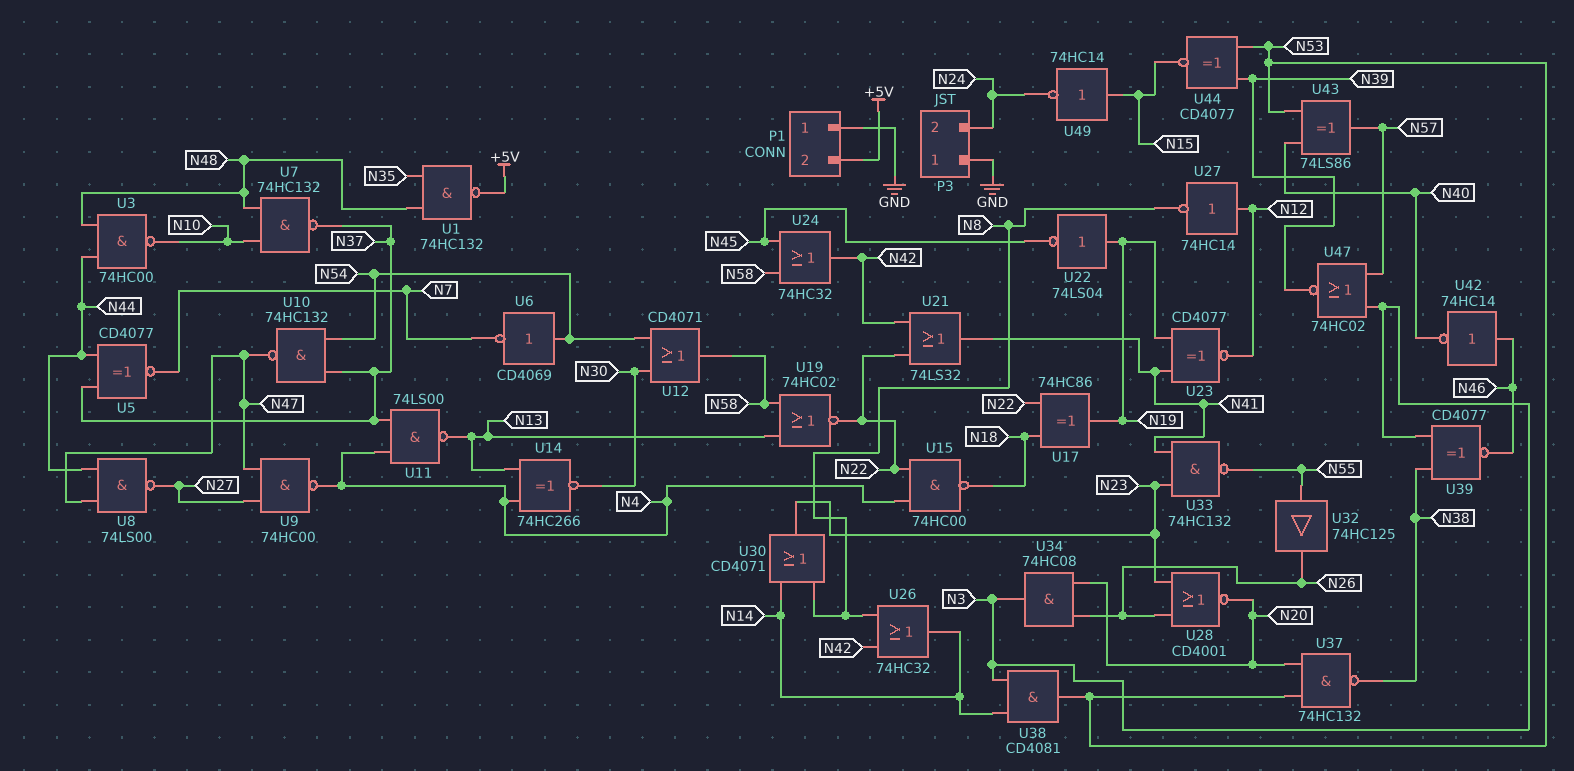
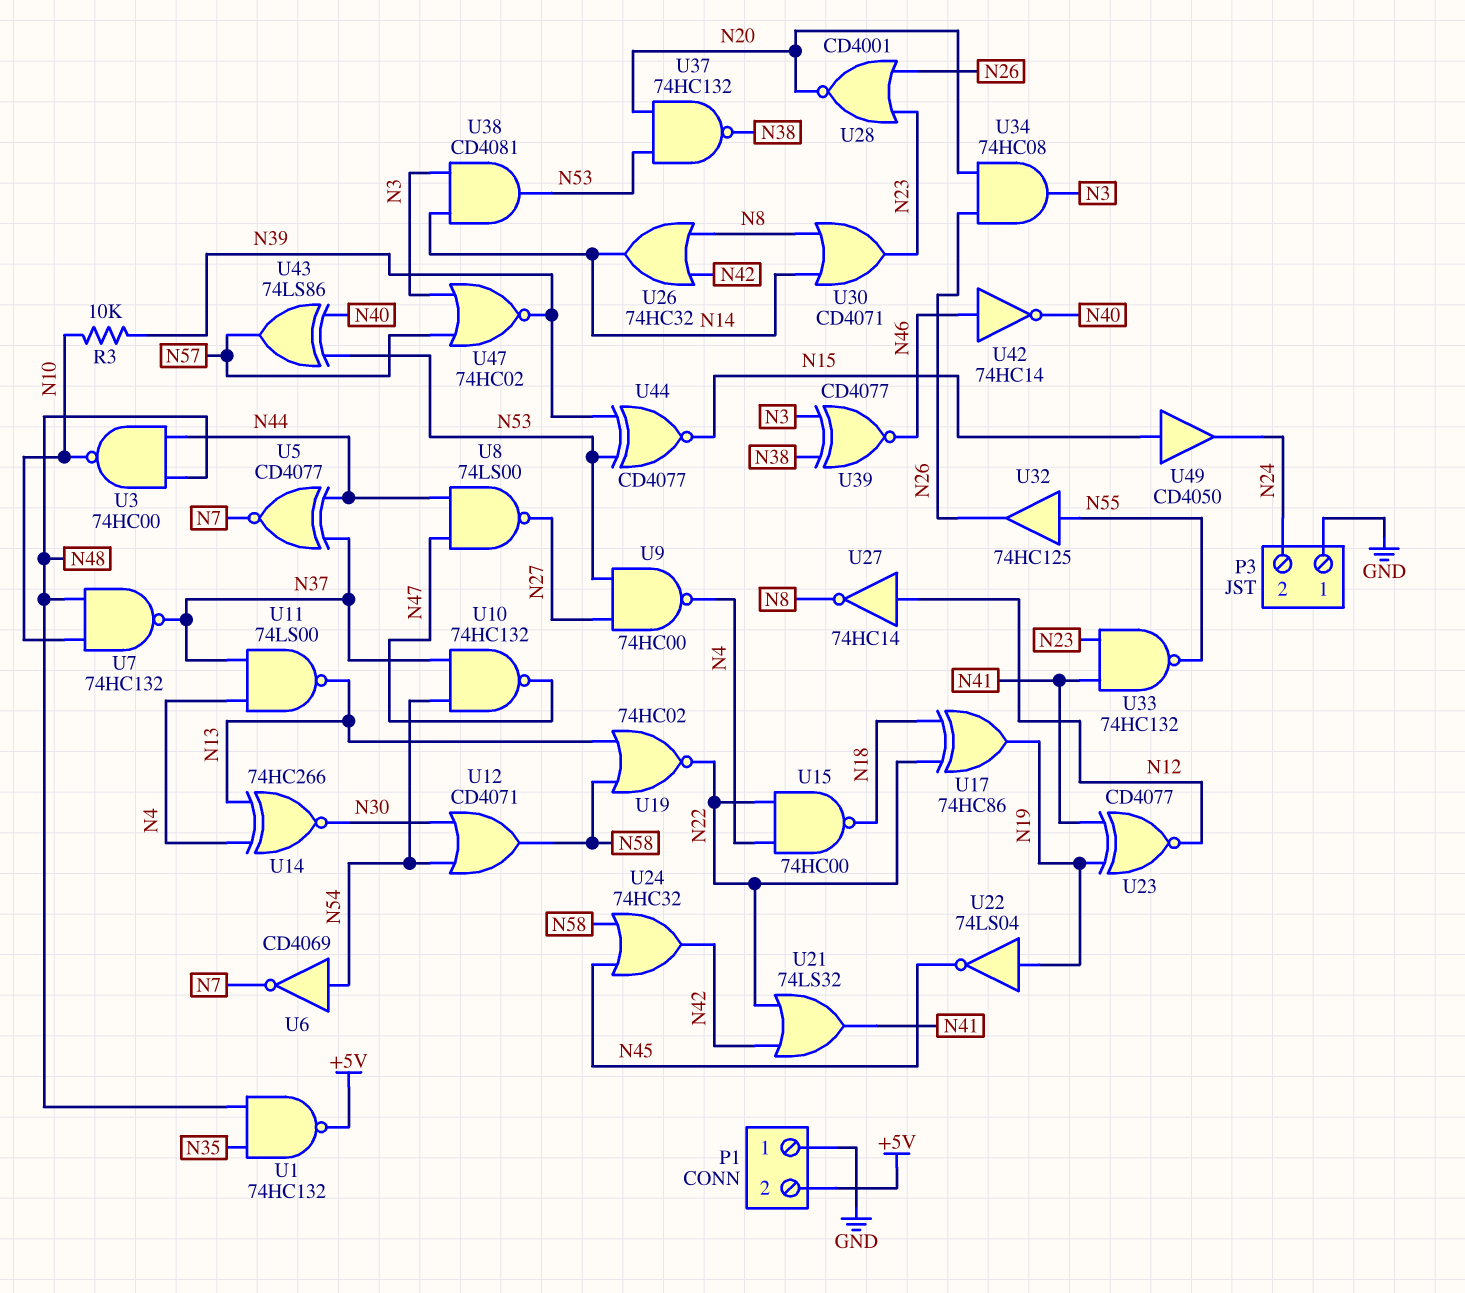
R3: none -> 10k (N10, N39)
U9: NAND 74HC00 (in N27, in N47, out N4) -> NAND 74HC00 (in N27, in N53, out N4)
U49: NOT 74HC14 (in N15, out N24) -> buffer CD4050 (in N15, out N24)

